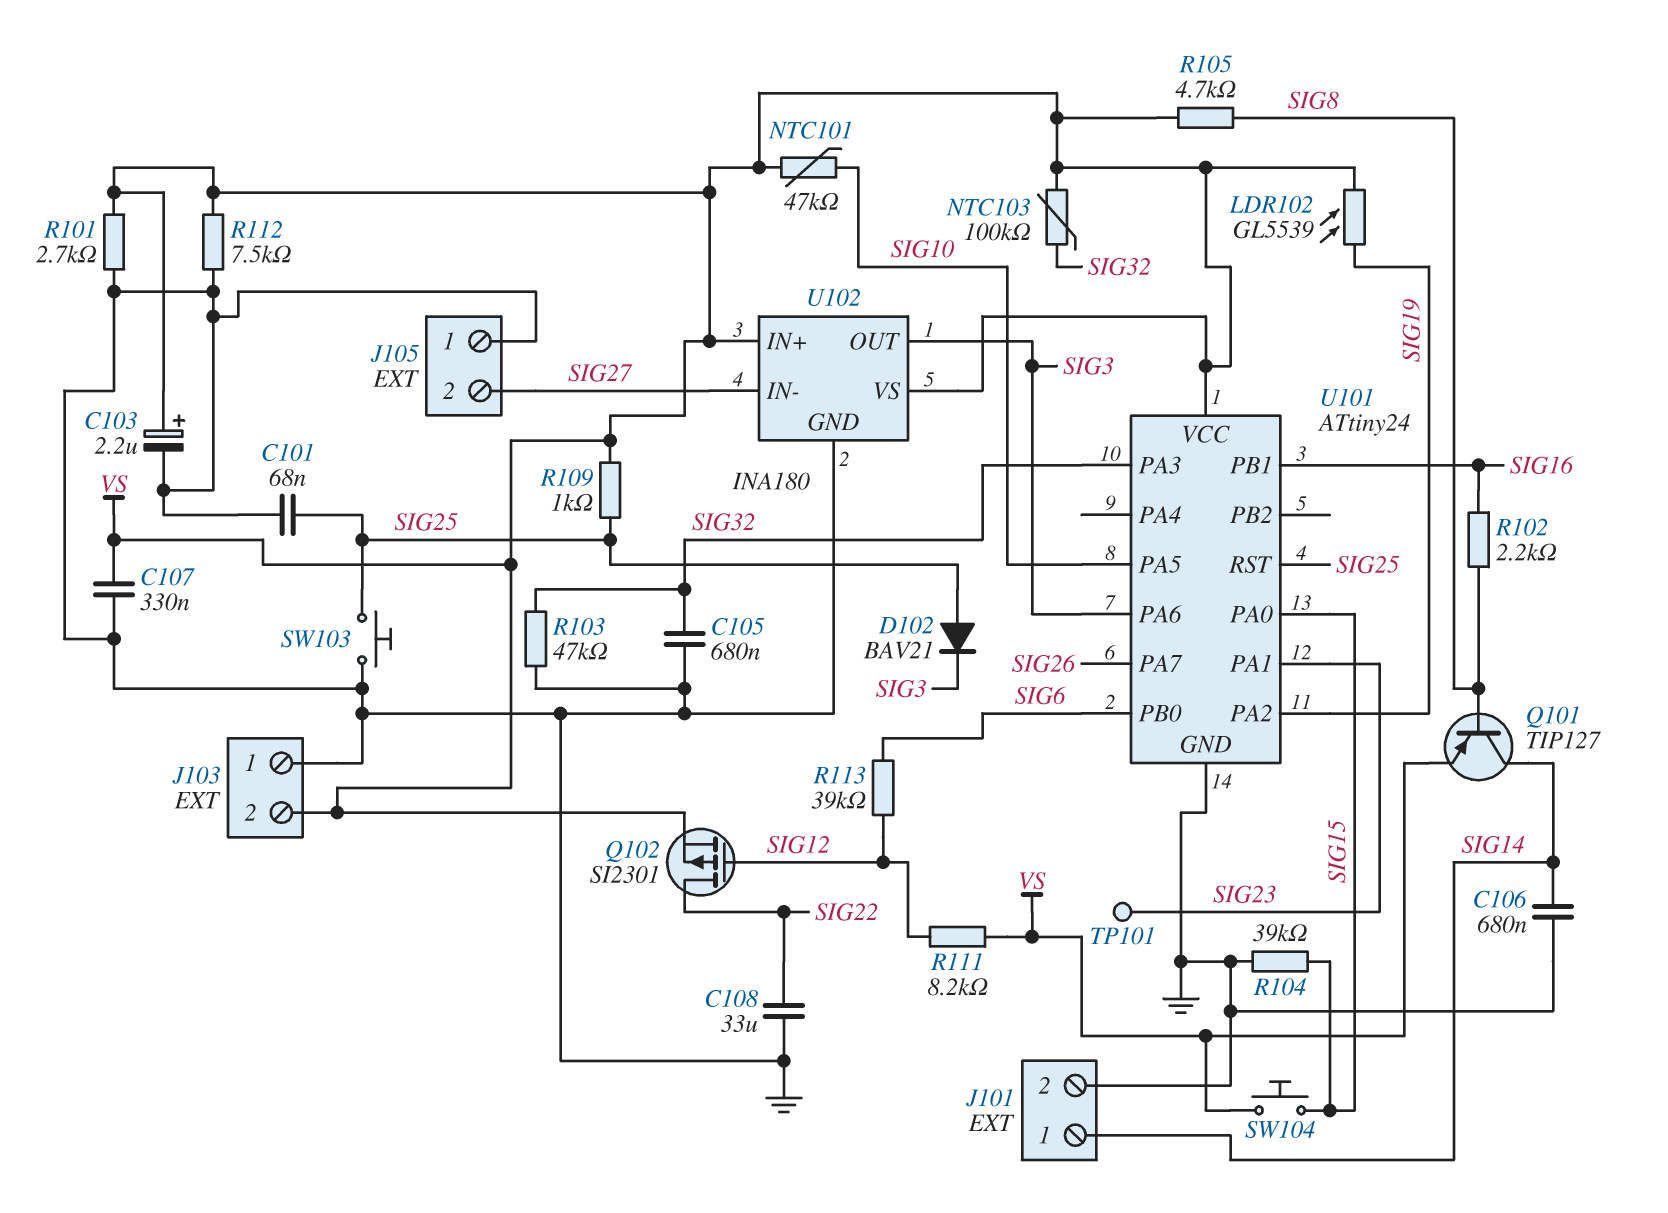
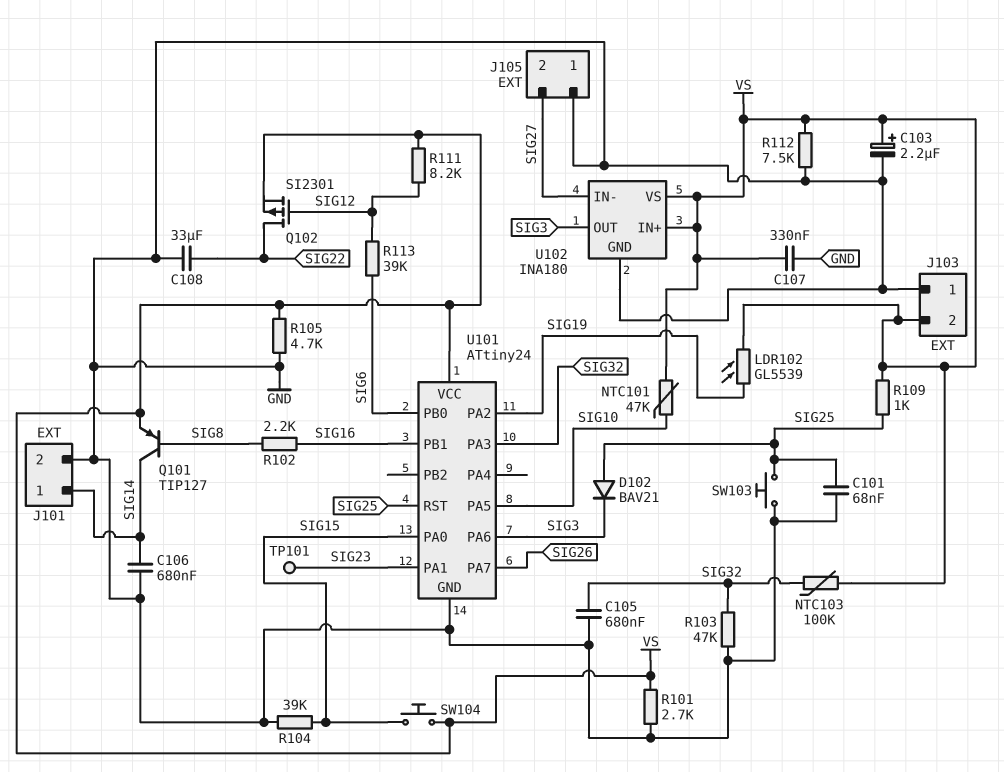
R105: 4.7k (SIG8, VS) -> 4.7k (GND, VS)

